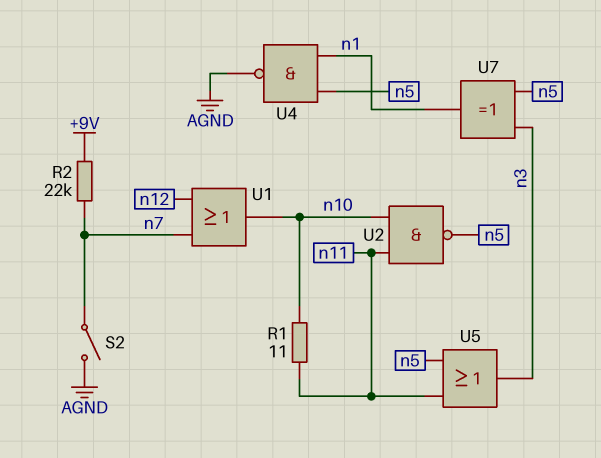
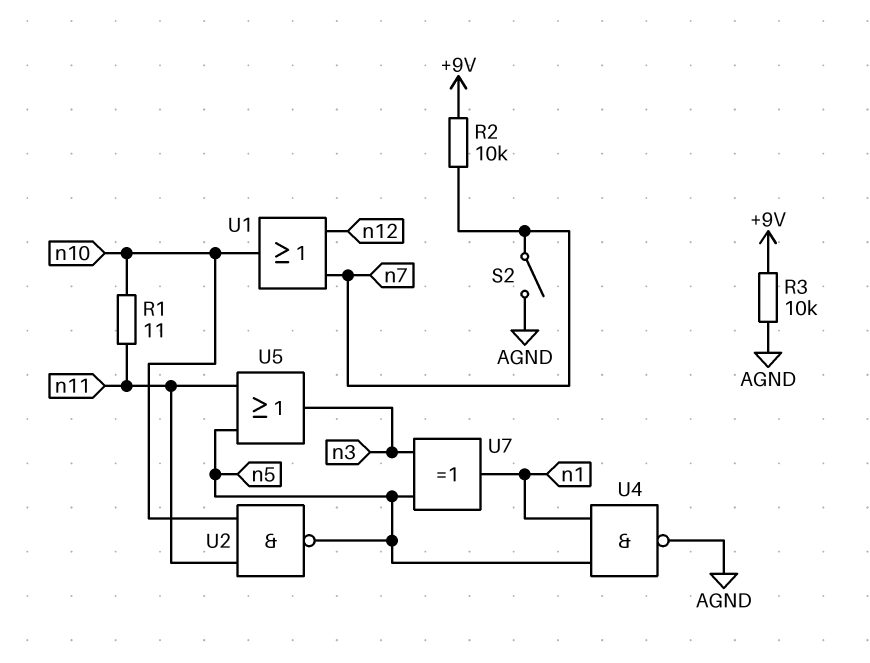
R2: 22k (+9V, n7) -> 10k (+9V, n7)
R3: none -> 10k (+9V, AGND)

